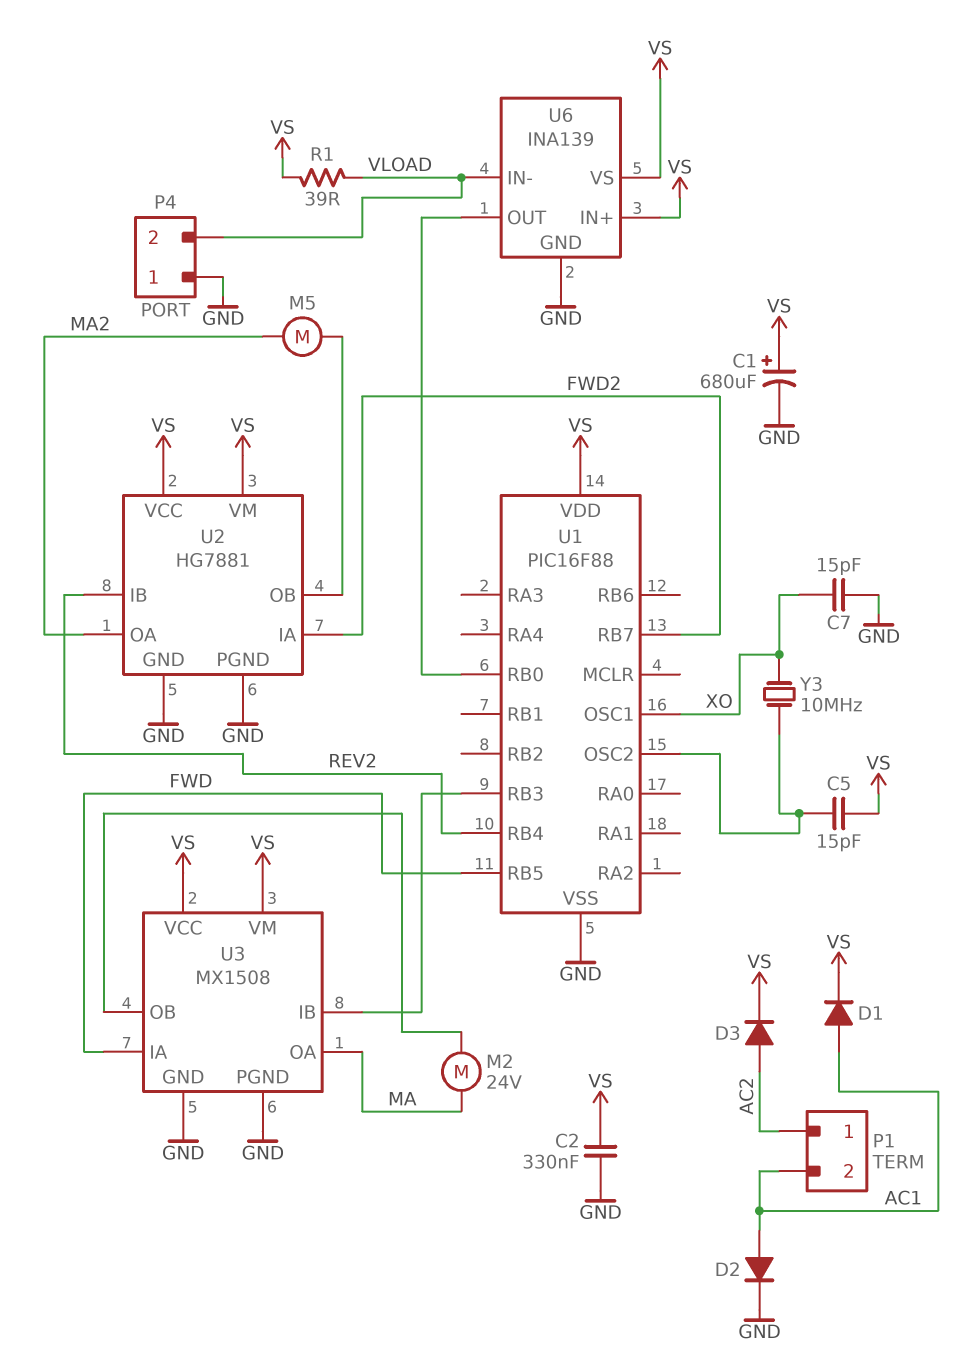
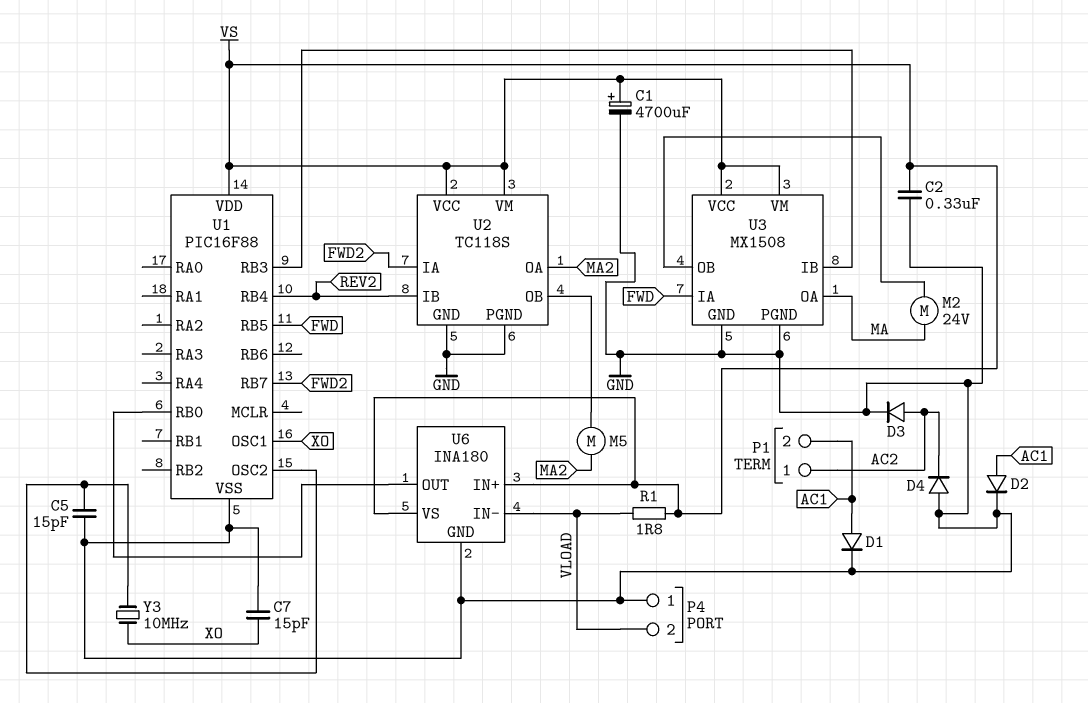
C1: 680uF (plus VS, minus GND) -> 4700uF (plus VS, minus GND)
C5: 15pF (U1/OSC2, VS) -> 15pF (GND, U1/OSC2)
D1: diode (A AC1, K VS) -> diode (A AC1, K GND)
D3: diode (A AC2, K VS) -> diode (A AC2, K GND)
D4: none -> diode (A GND, K AC2)
R1: 39 (VLOAD, VS) -> 1.8 (VLOAD, VS)
U2: HG7881 -> TC118S
U6: INA139 -> INA180

